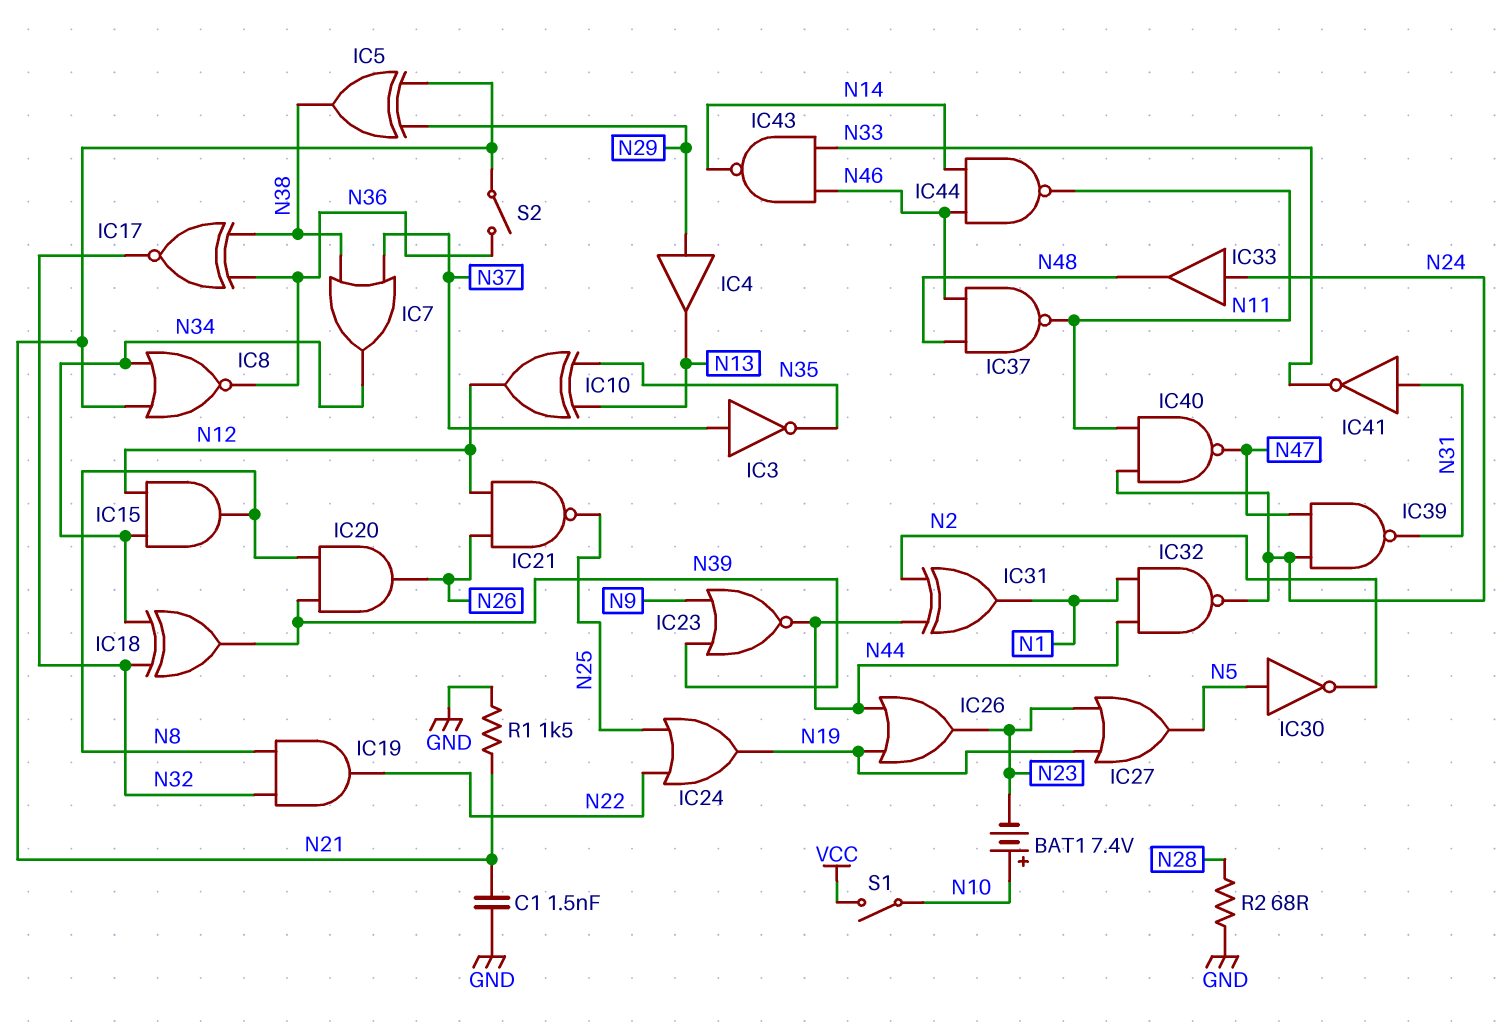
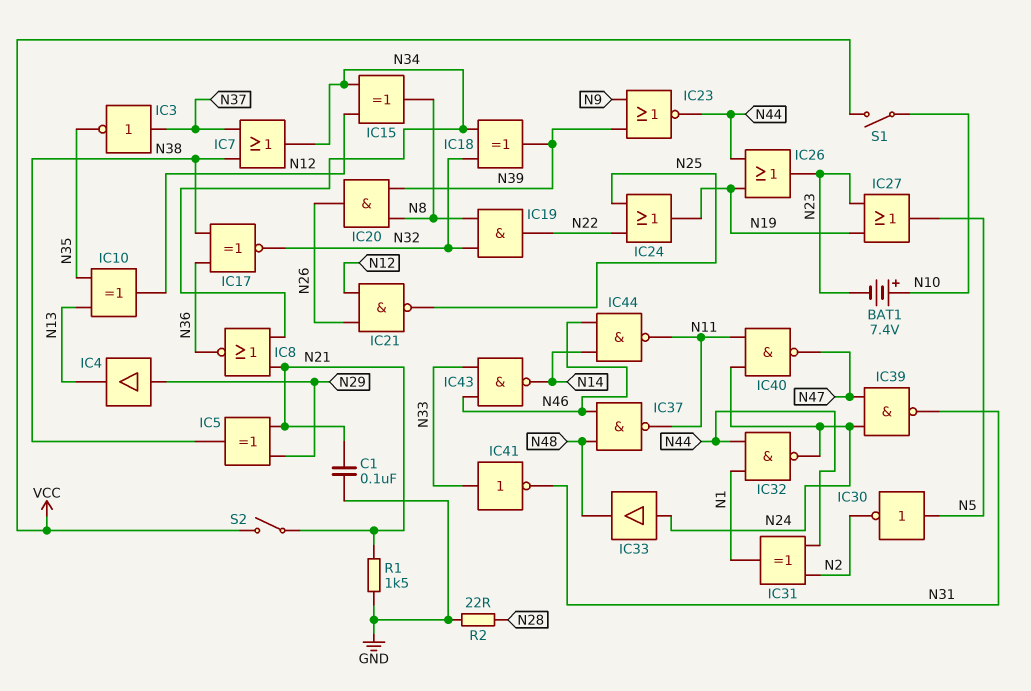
C1: 1.5nF (GND, N21) -> 100nF (GND, N21)
IC15: AND (in N12, in N34, out N8) -> XOR (in N12, in N34, out N8)
IC41: NOT (in N31, out N33) -> NOT (in N33, out N31)
R2: 68 (GND, N28) -> 22 (GND, N28)
S2: switch (N21, N36) -> switch (N21, VCC)

